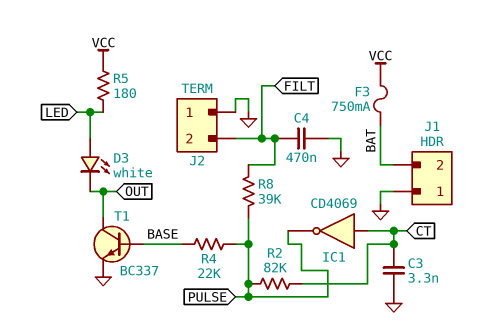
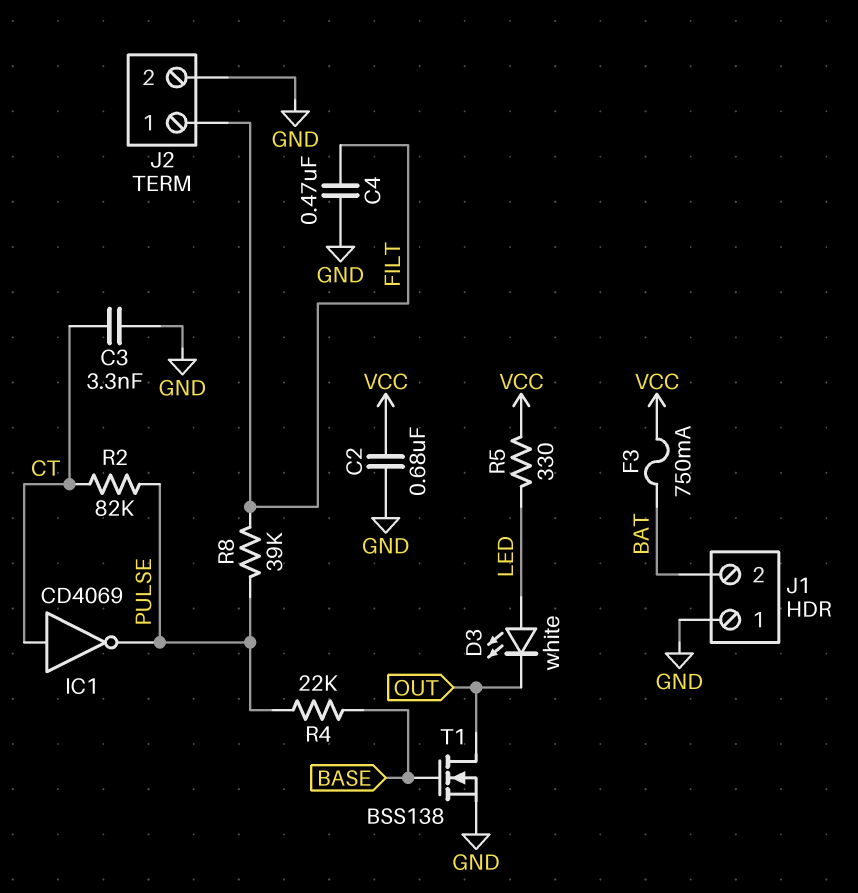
C2: none -> 680nF (GND, VCC)
J2 pin 1: GND -> FILT
J2 pin 2: FILT -> GND
R5: 180 (LED, VCC) -> 330 (LED, VCC)
T1: NPN BC337 (B BASE, C OUT, E GND) -> NMOS BSS138 (G BASE, D OUT, S GND)

